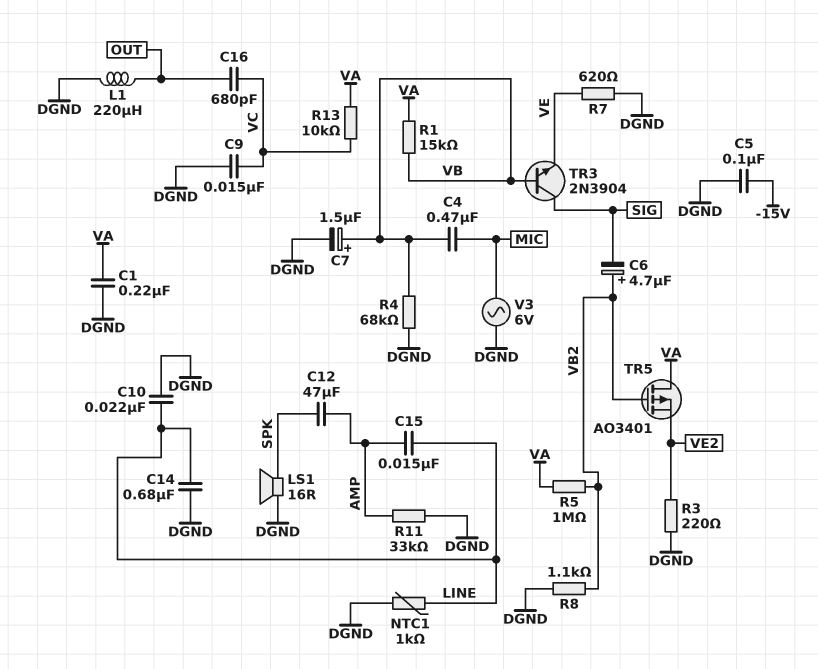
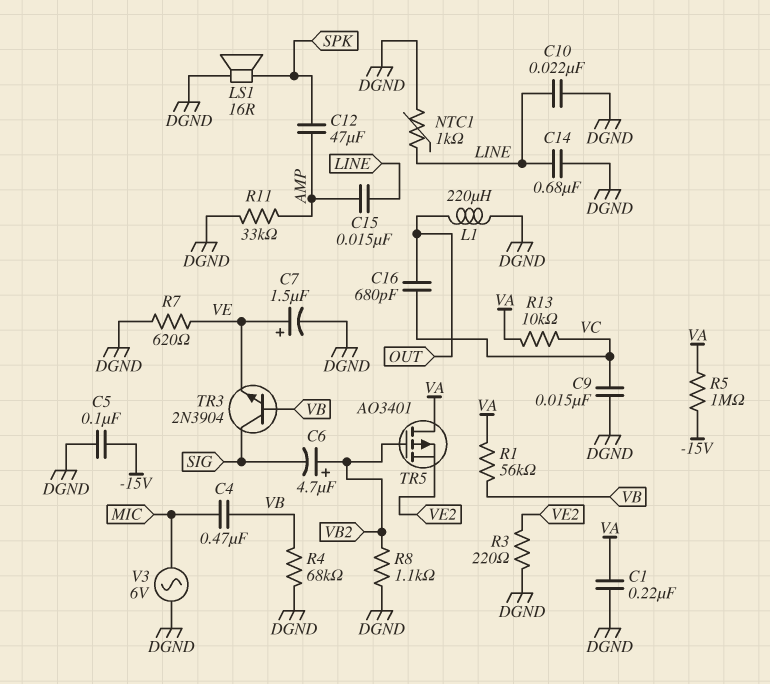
C7: 1.5uF (plus VB, minus DGND) -> 1.5uF (plus VE, minus DGND)
R1: 15k (VA, VB) -> 56k (VA, VB)
R5: 1M (VA, VB2) -> 1M (-15V, VA)

